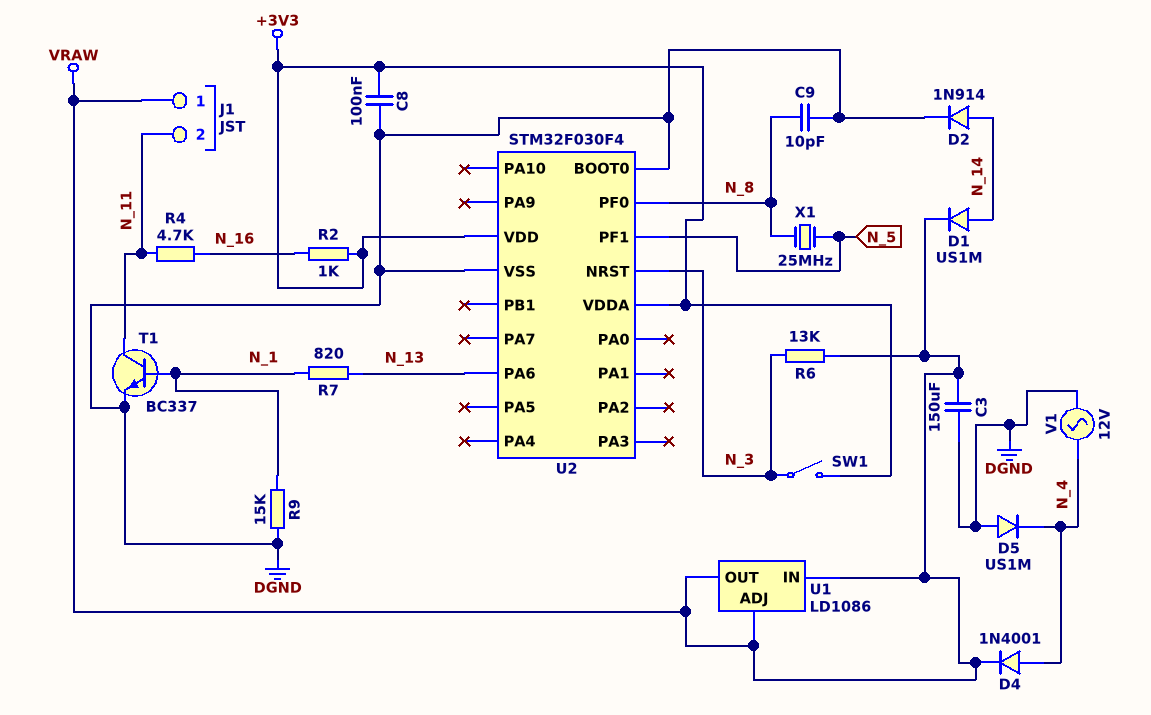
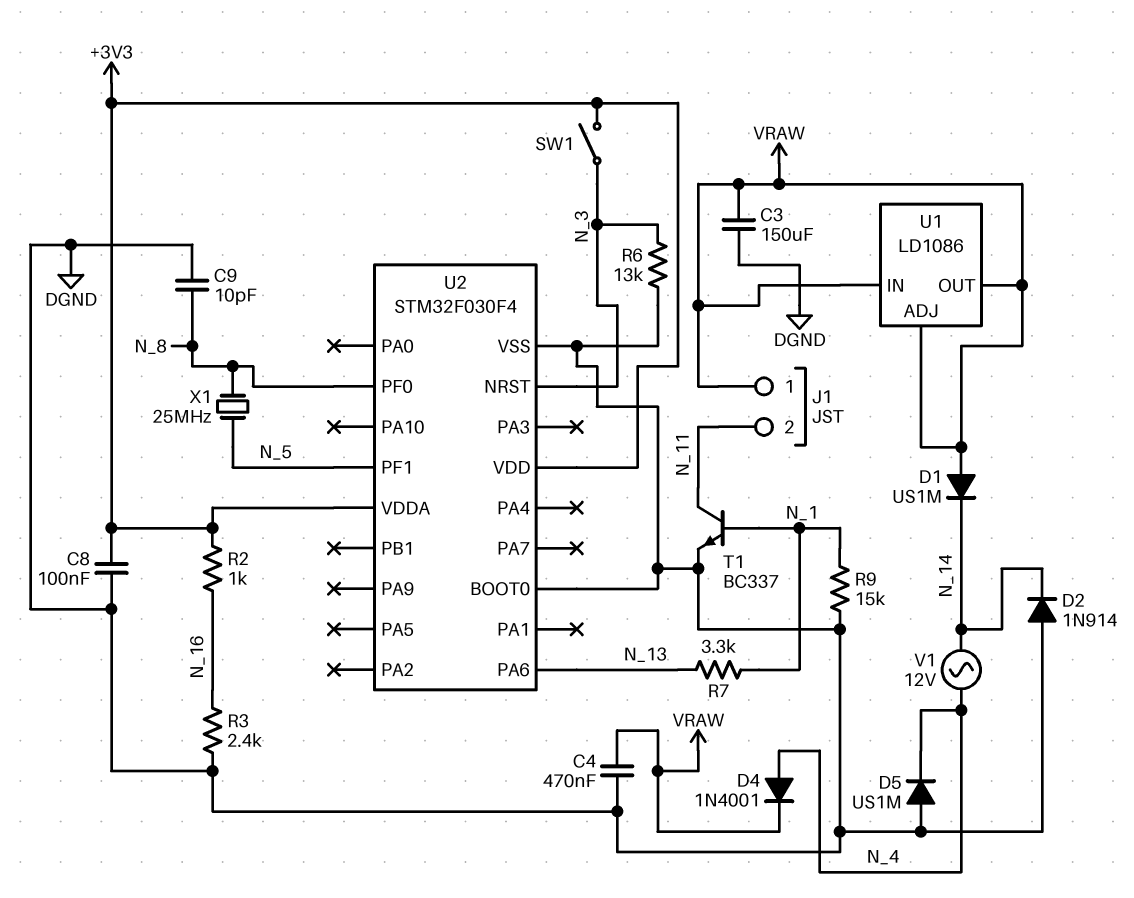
C4: none -> 470nF (DGND, VRAW)
D1: diode US1M (A N_14, K VRAW) -> diode US1M (A VRAW, K N_14)
D2: diode 1N914 (A N_14, K DGND) -> diode 1N914 (A DGND, K N_14)
R3: none -> 2.4k (DGND, N_16)
R4: 4.7k (N_11, N_16) -> none
R6: 13k (N_3, VRAW) -> 13k (DGND, N_3)
R7: 820 (N_1, N_13) -> 3.3k (N_1, N_13)
V1: AC 12V (DGND, N_4) -> AC 12V (N_4, N_14)

